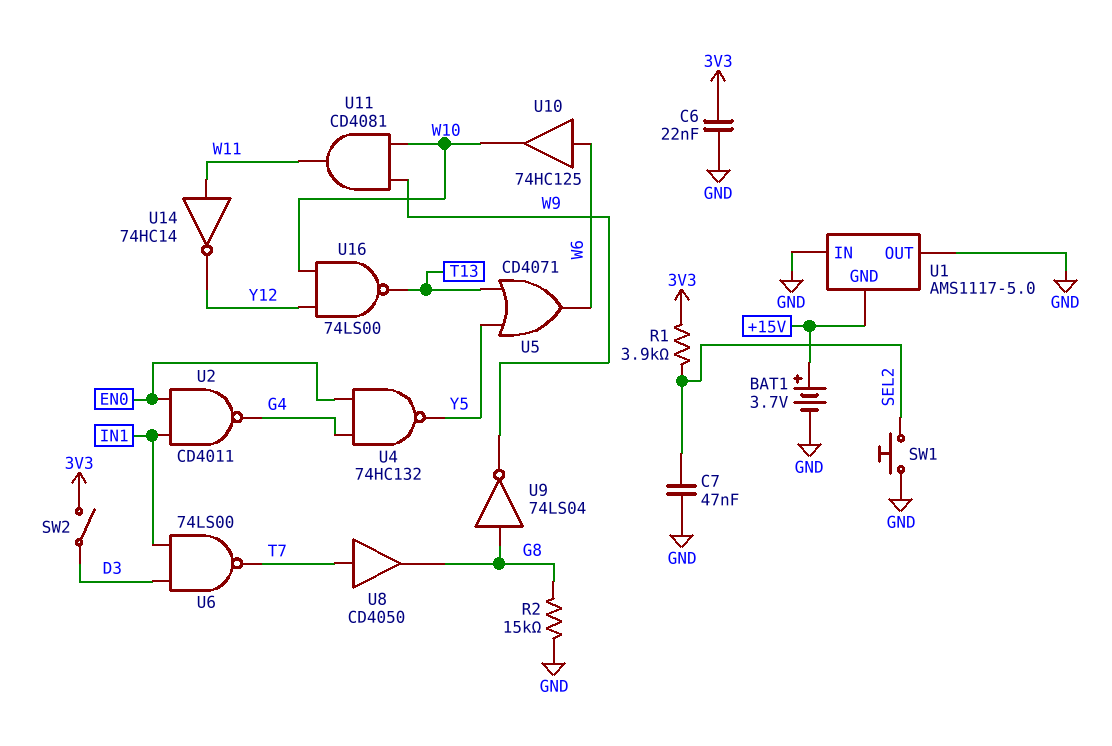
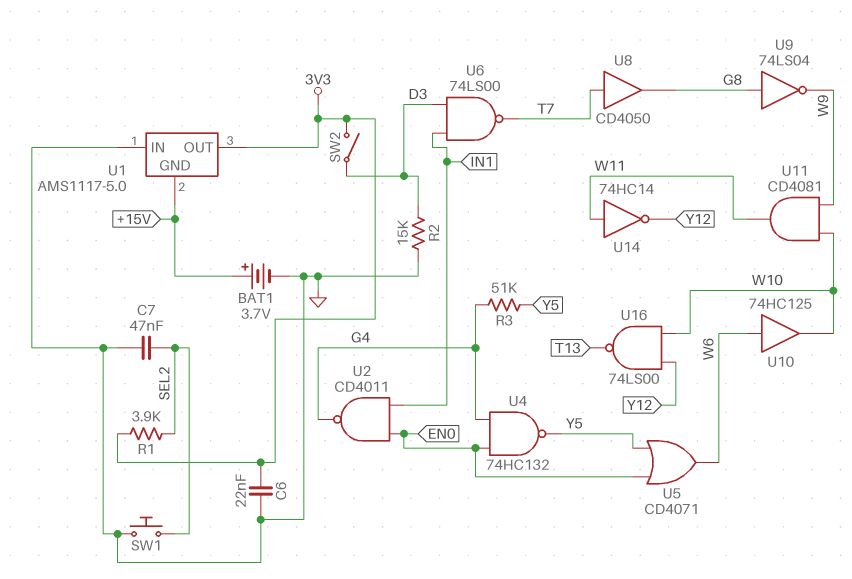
R2: 15k (G8, GND) -> 15k (D3, GND)
R3: none -> 51k (G4, Y5)
U1 pin OUT: GND -> 3V3
U5: OR CD4071 (in T13, in Y5, out W6) -> OR CD4071 (in EN0, in Y5, out W6)

